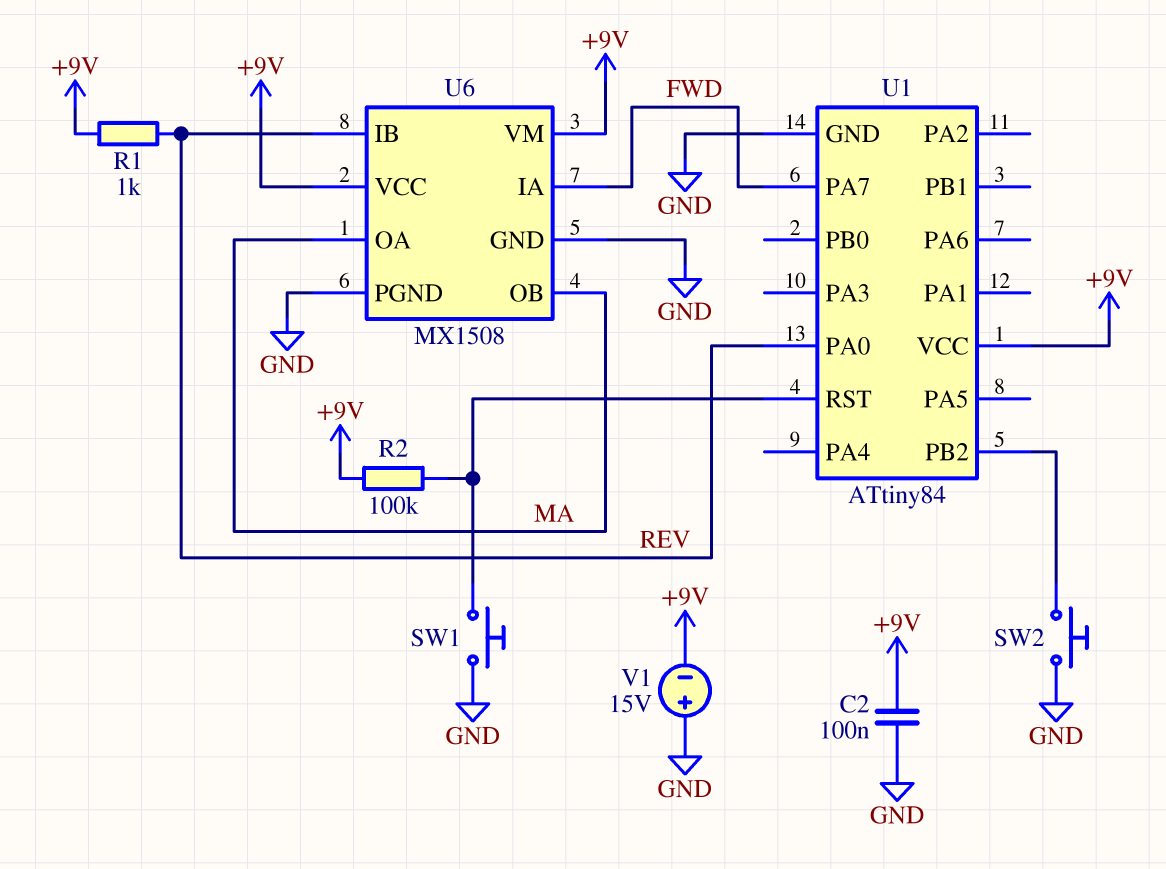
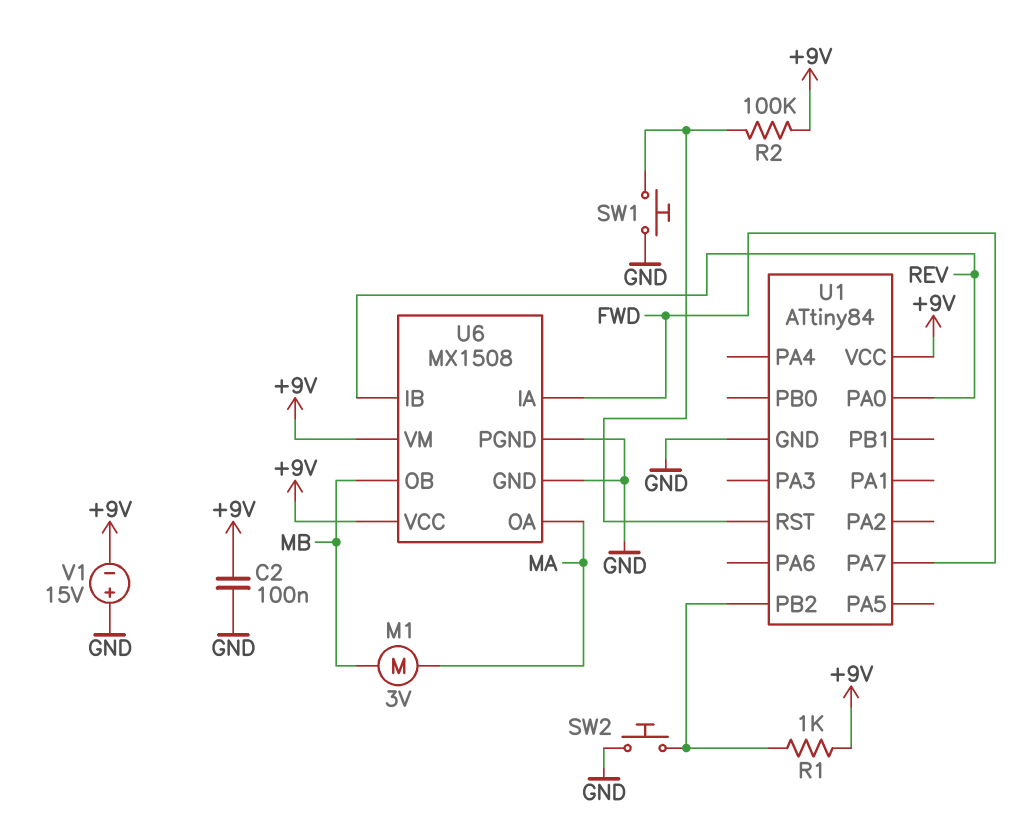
M1: none -> motor 3V (MA, MB)
R1: 1k (+9V, REV) -> 1k (+9V, U1/PB2)
U6 pin OB: MA -> MB

